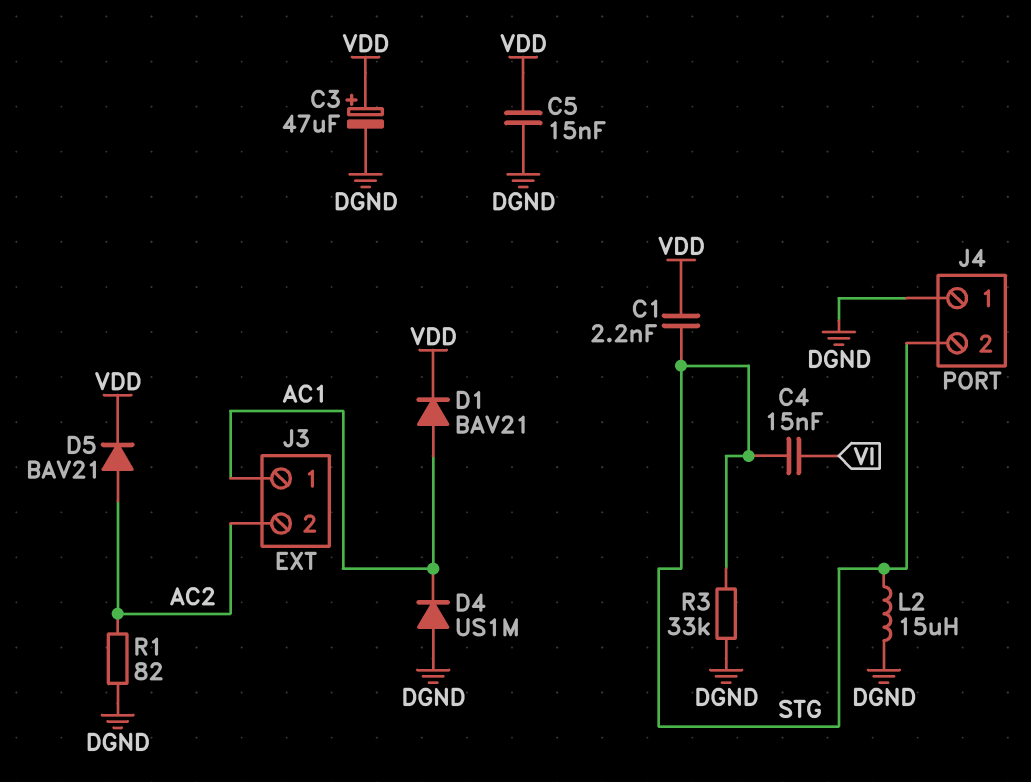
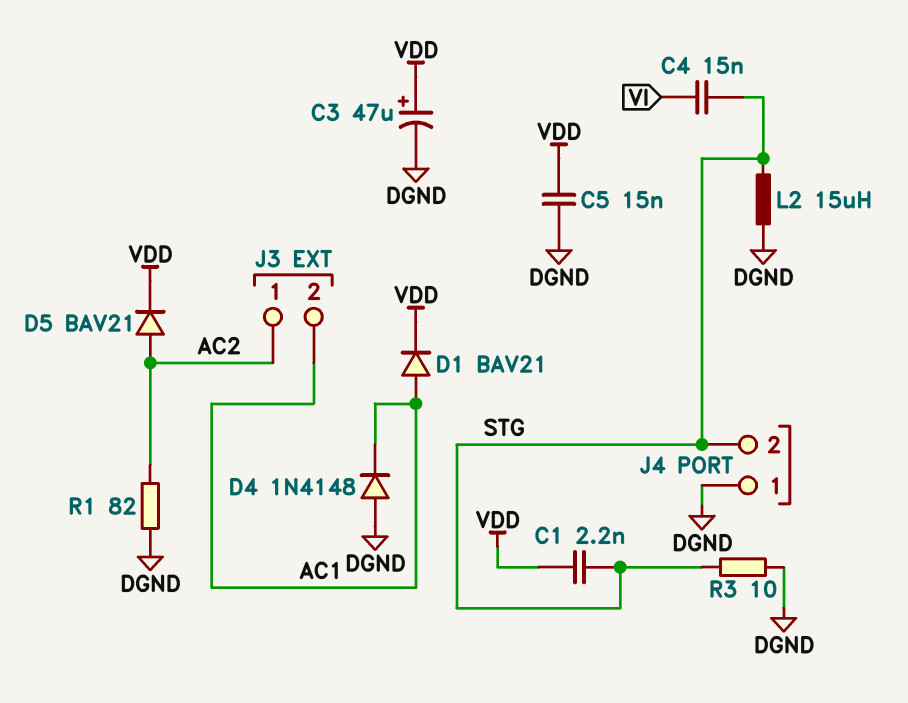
D4: diode US1M (A DGND, K AC1) -> diode 1N4148 (A DGND, K AC1)
J3 pin 1: AC1 -> AC2
J3 pin 2: AC2 -> AC1
R3: 33k (DGND, STG) -> 10 (DGND, STG)

